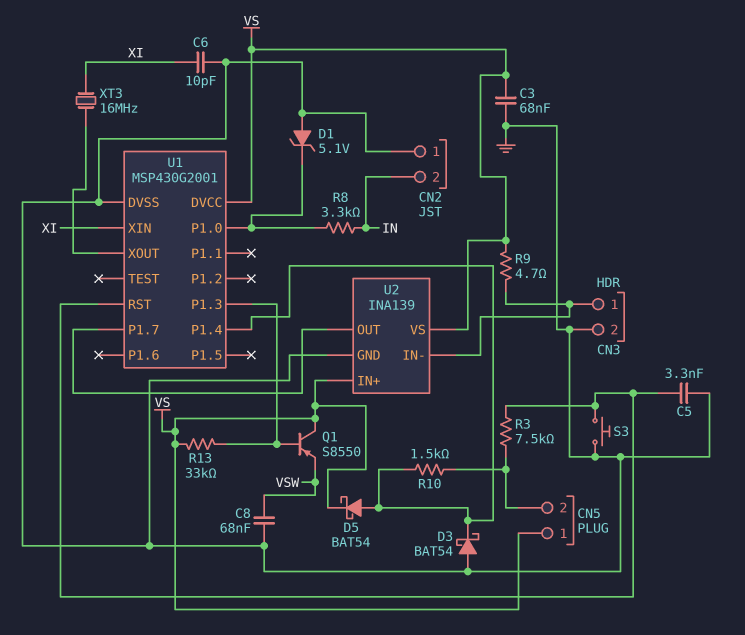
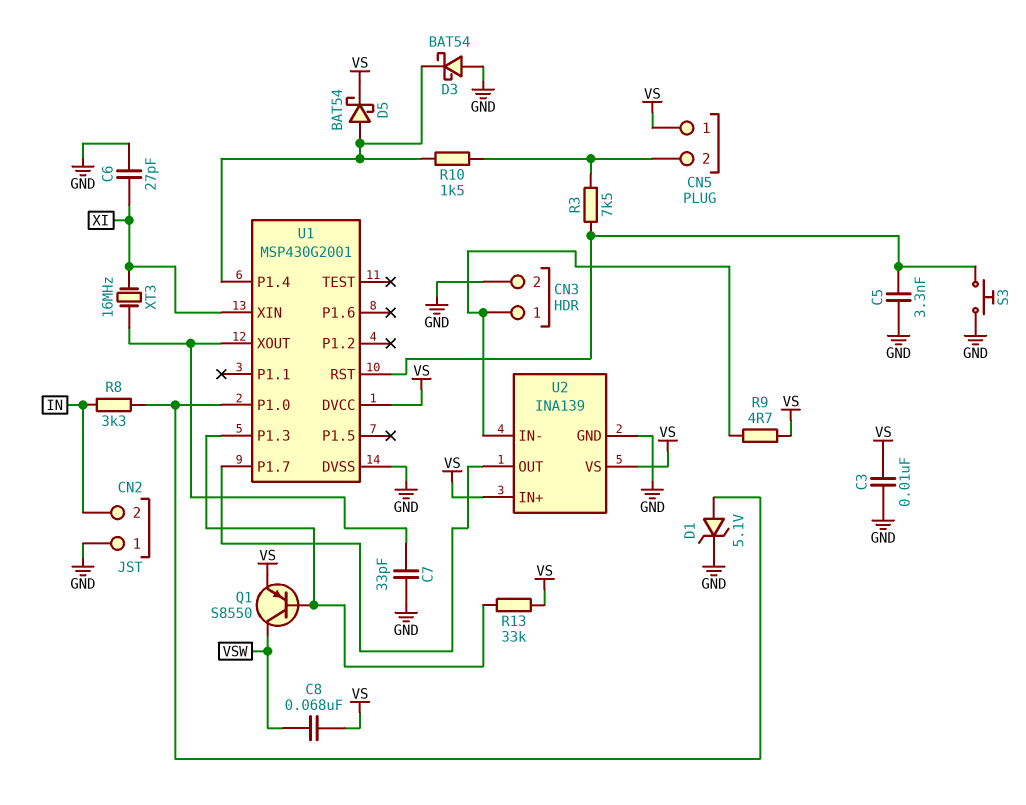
C3: 68nF (GND, VS) -> 10nF (GND, VS)
C6: 10pF (GND, XI) -> 27pF (GND, XI)
C7: none -> 33pF (GND, U1/XOUT)
C8: 68nF (GND, VSW) -> 68nF (VS, VSW)
D1: zener 5.1V (A GND, K U1/P1.0) -> zener 5.1V (A U1/P1.0, K GND)
Q1: PNP S8550 (B U1/P1.3, C VS, E VSW) -> PNP S8550 (B U1/P1.3, C VSW, E VS)

